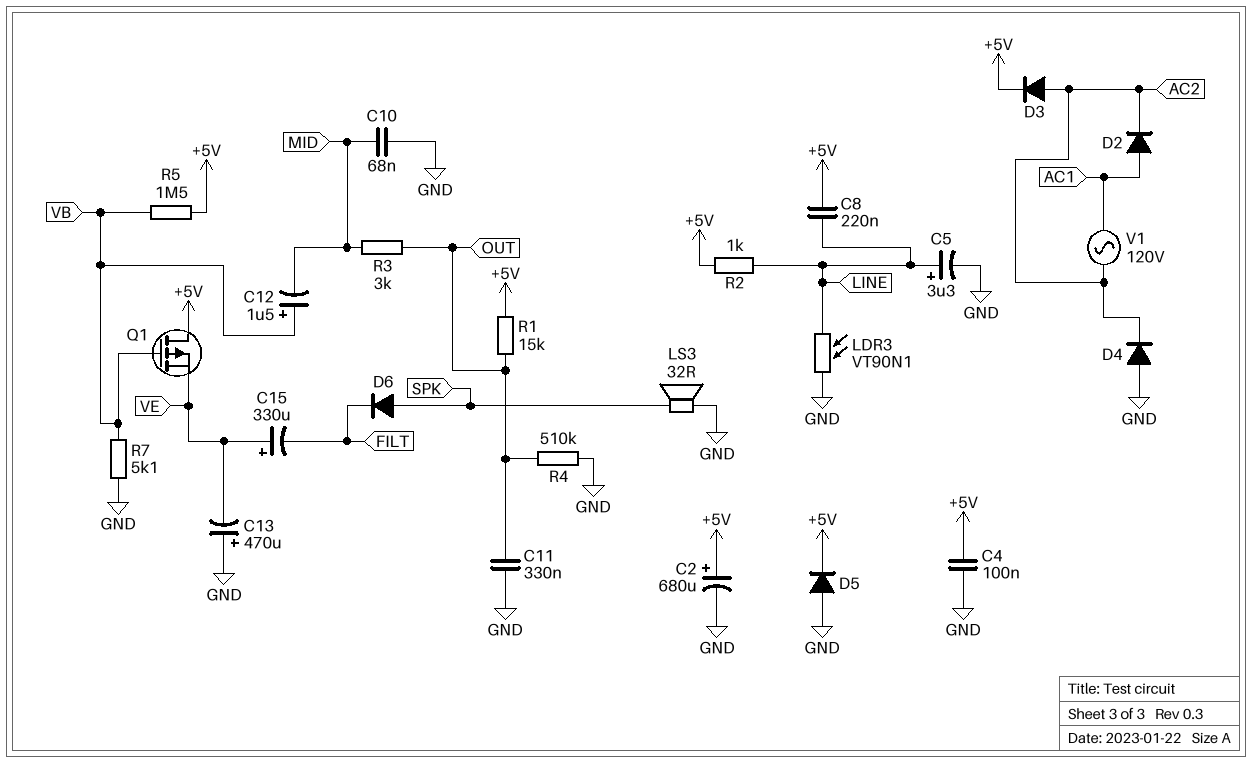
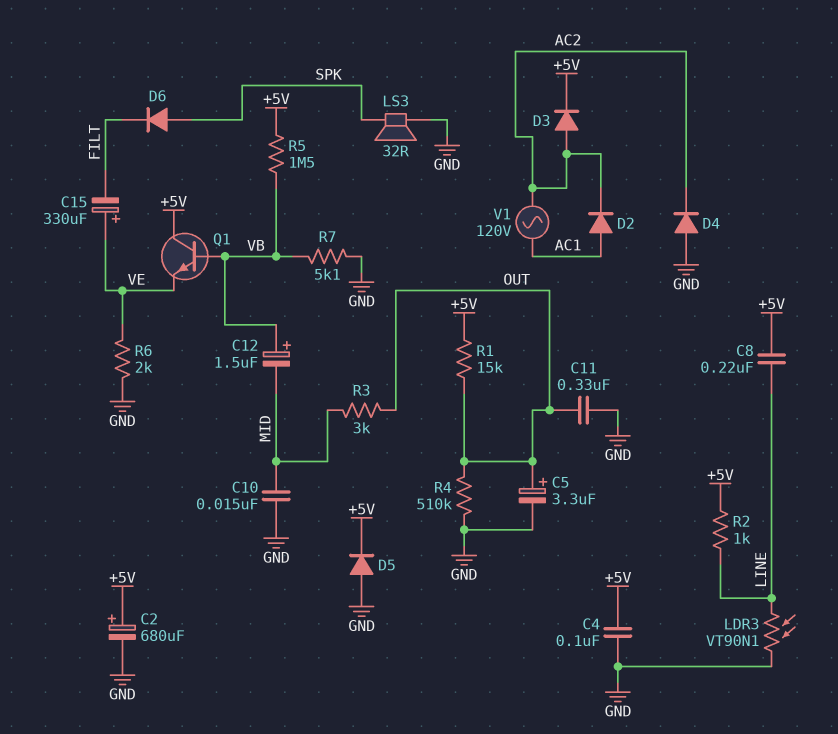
C5: 3.3uF (plus LINE, minus GND) -> 3.3uF (plus OUT, minus GND)
C10: 68nF (GND, MID) -> 15nF (GND, MID)
C13: 470uF (plus GND, minus VE) -> none
Q1: PMOS (G VB, D +5V, S VE) -> NPN (B VB, C +5V, E VE)
R6: none -> 2k (GND, VE)

